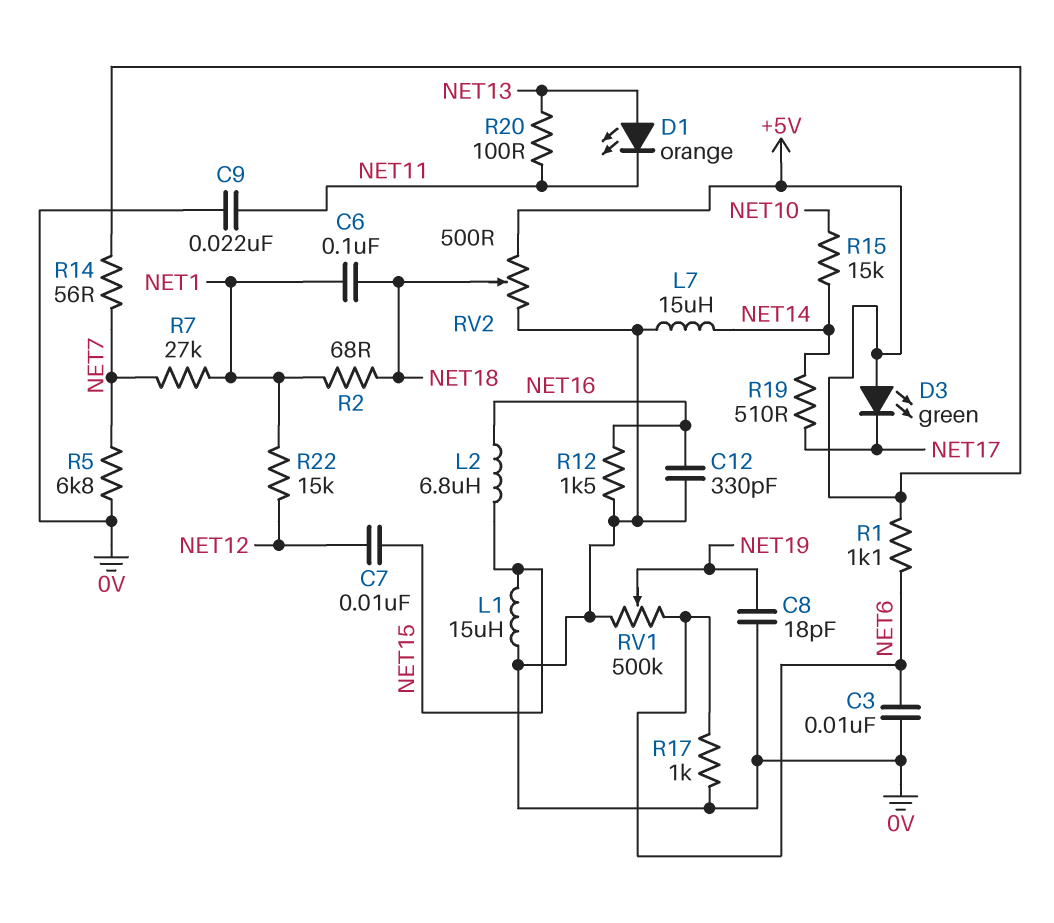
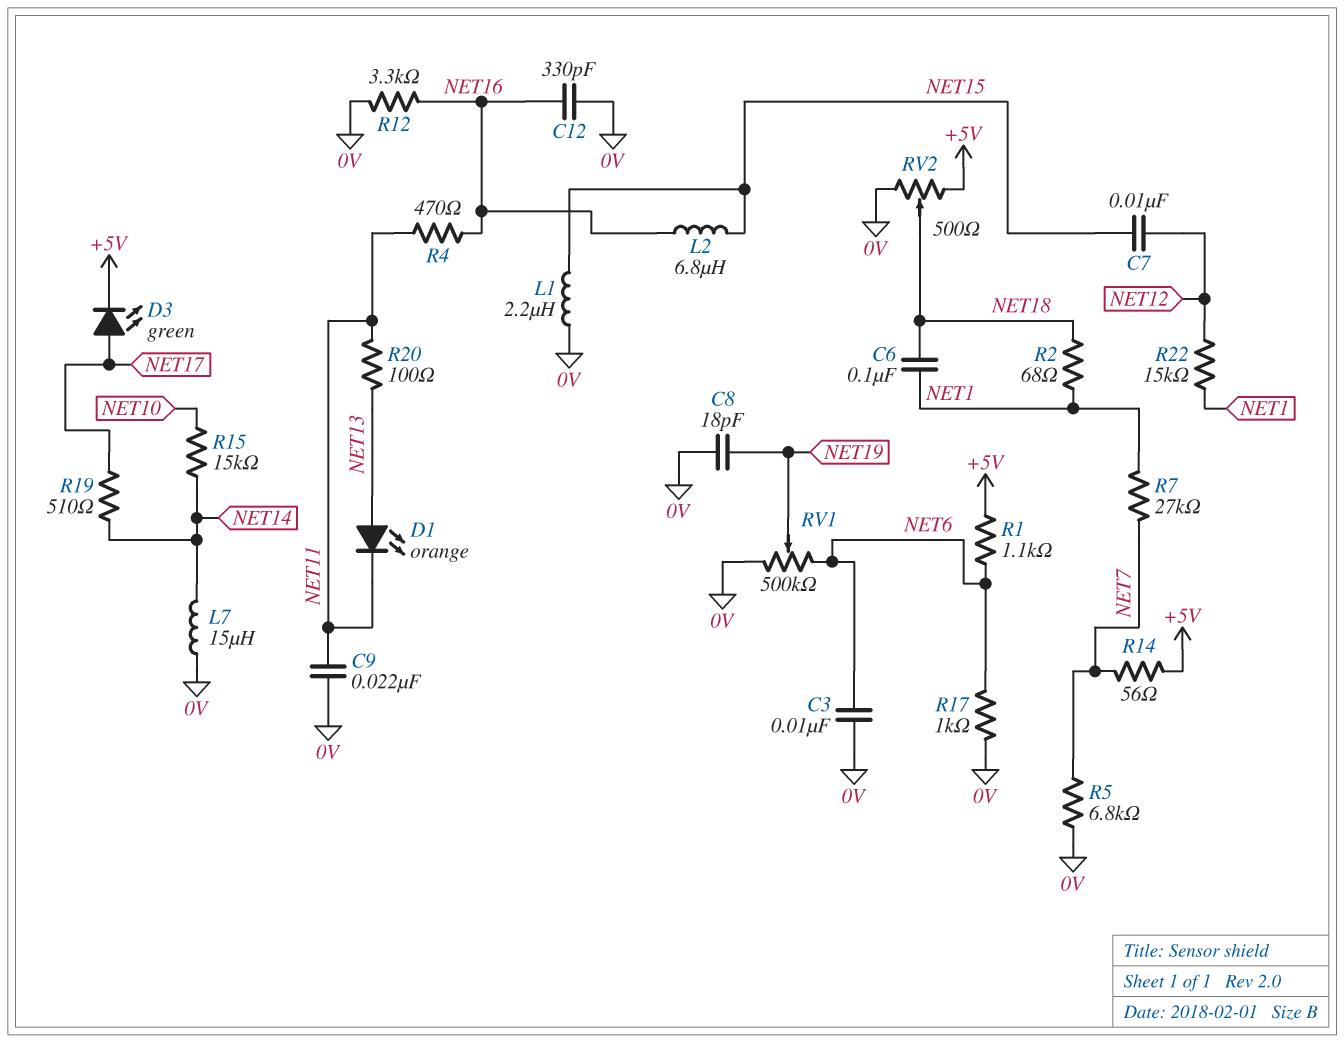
D3: LED green (A +5V, K NET17) -> LED green (A NET17, K +5V)
L1: 15uH (0V, NET15) -> 2.2uH (0V, NET15)
R4: none -> 470 (NET11, NET16)
R12: 1.5k (0V, NET16) -> 3.3k (0V, NET16)

